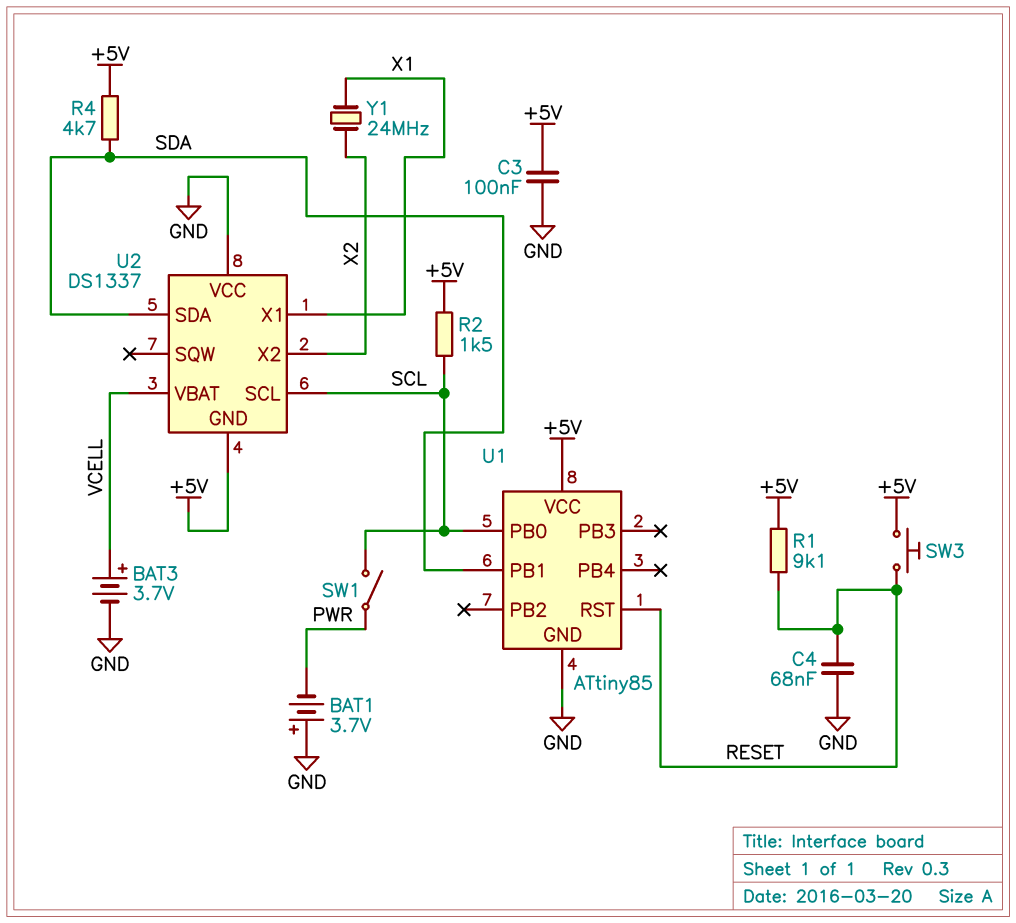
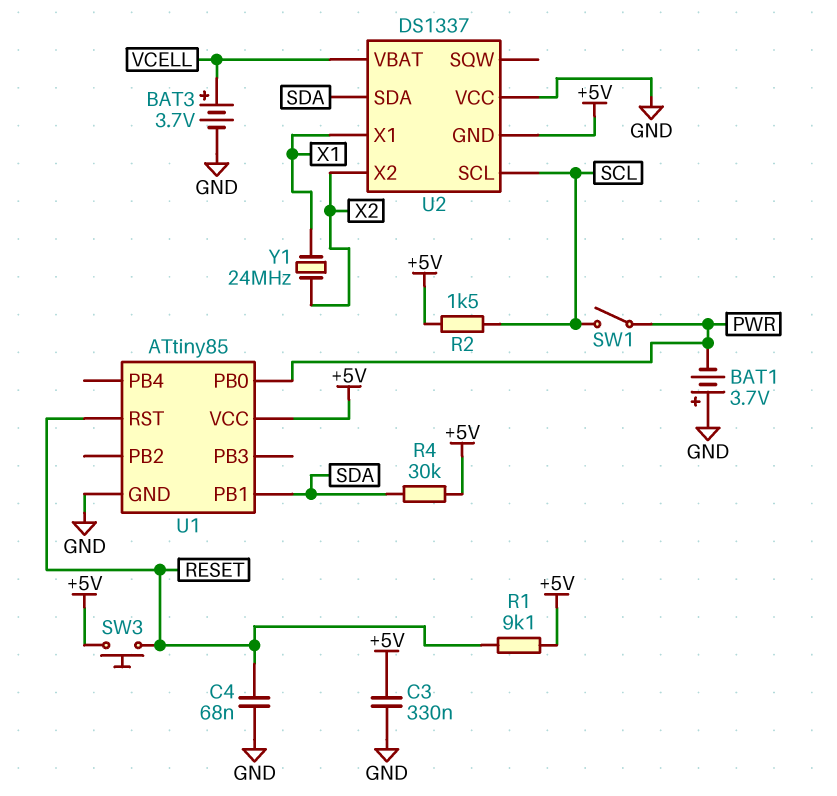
C3: 100nF (+5V, GND) -> 330nF (+5V, GND)
R4: 4.7k (+5V, SDA) -> 30k (+5V, SDA)
U1 pin PB0: SCL -> PWR

